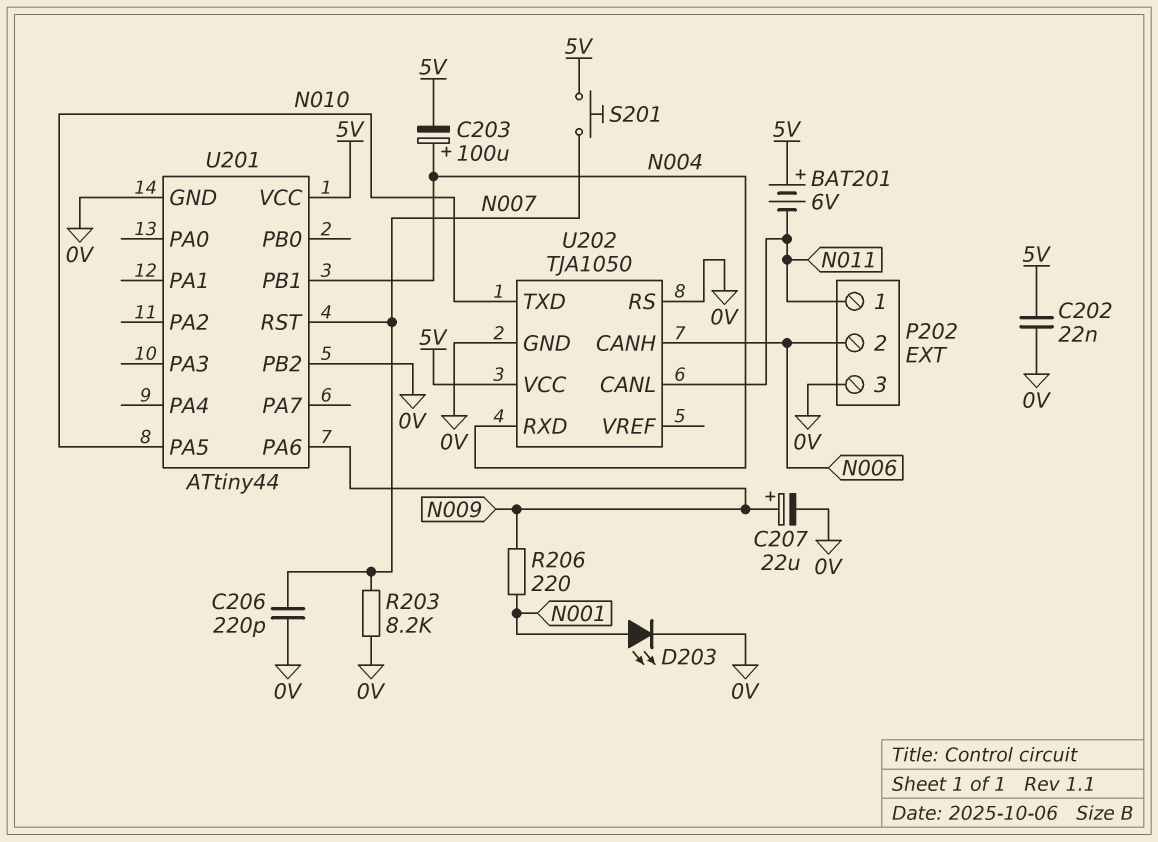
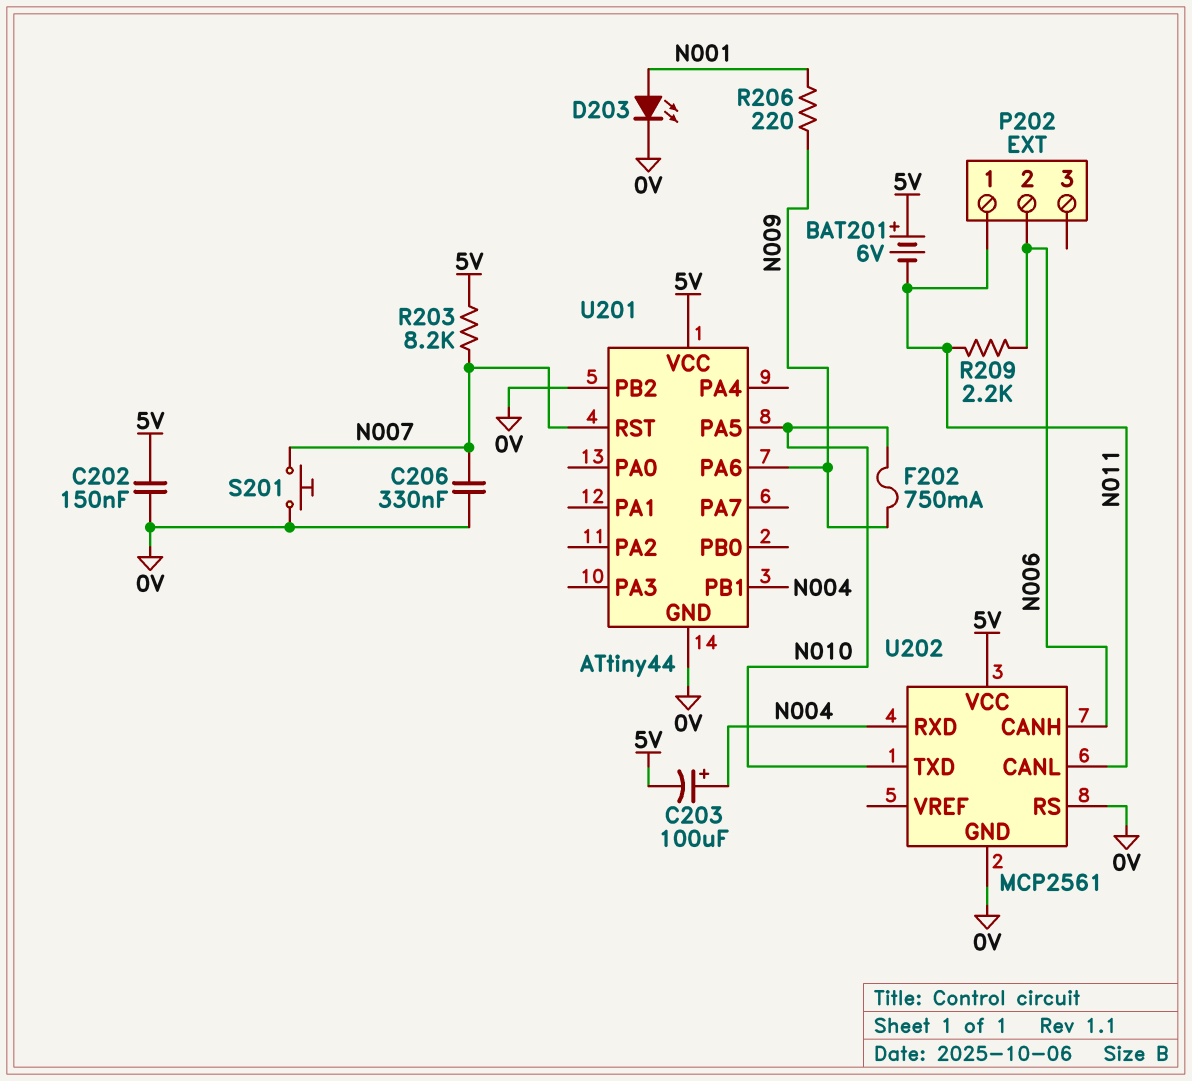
C202: 22nF (0V, 5V) -> 150nF (0V, 5V)
C206: 220pF (0V, N007) -> 330nF (0V, N007)
C207: 22uF (plus N009, minus 0V) -> none
F202: none -> 750mA (N009, N010)
P202 pin 3: 0V -> none
R203: 8.2k (0V, N007) -> 8.2k (5V, N007)
R209: none -> 2.2k (N006, N011)
S201: button (5V, N007) -> button (0V, N007)
U202: TJA1050 -> MCP2561

